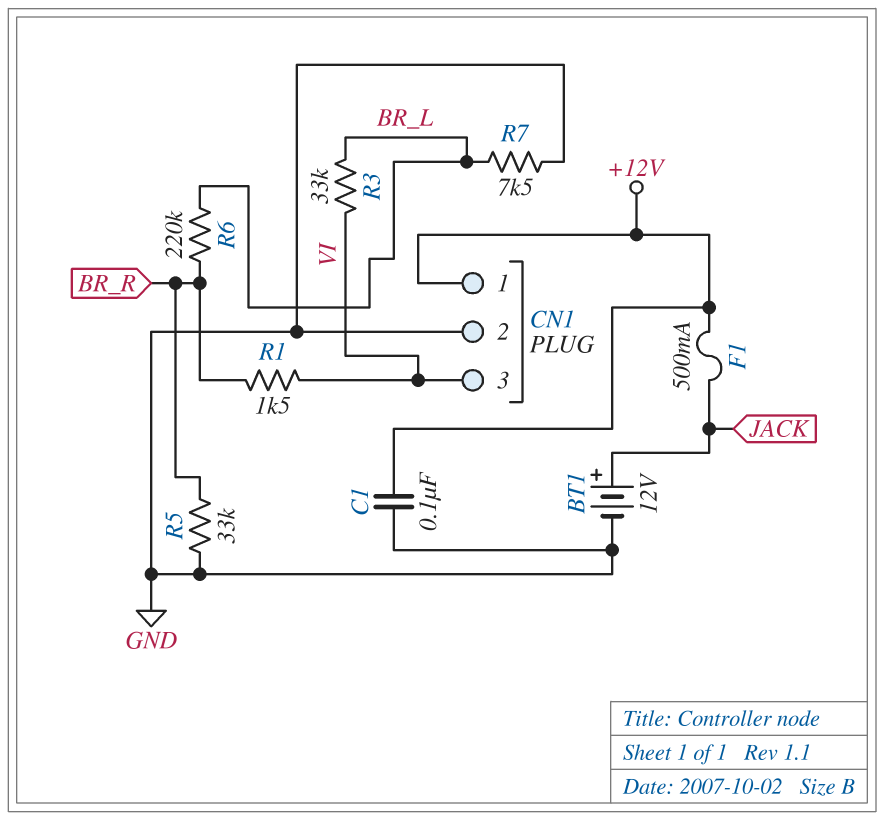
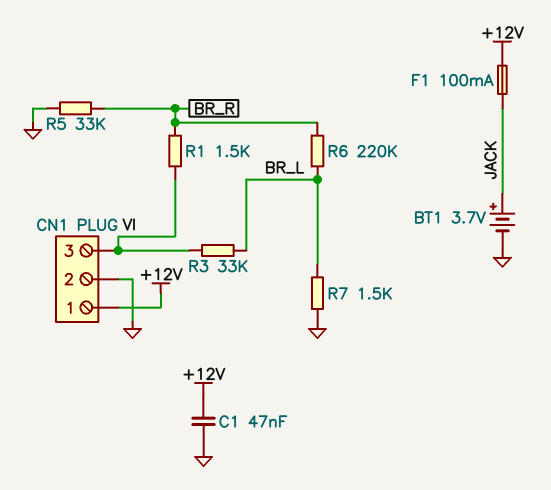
BT1: 12V (plus JACK, minus GND) -> 3.7V (plus JACK, minus GND)
C1: 100nF (+12V, GND) -> 47nF (+12V, GND)
F1: 500mA (+12V, JACK) -> 100mA (+12V, JACK)
R7: 7.5k (BR_L, GND) -> 1.5k (BR_L, GND)

